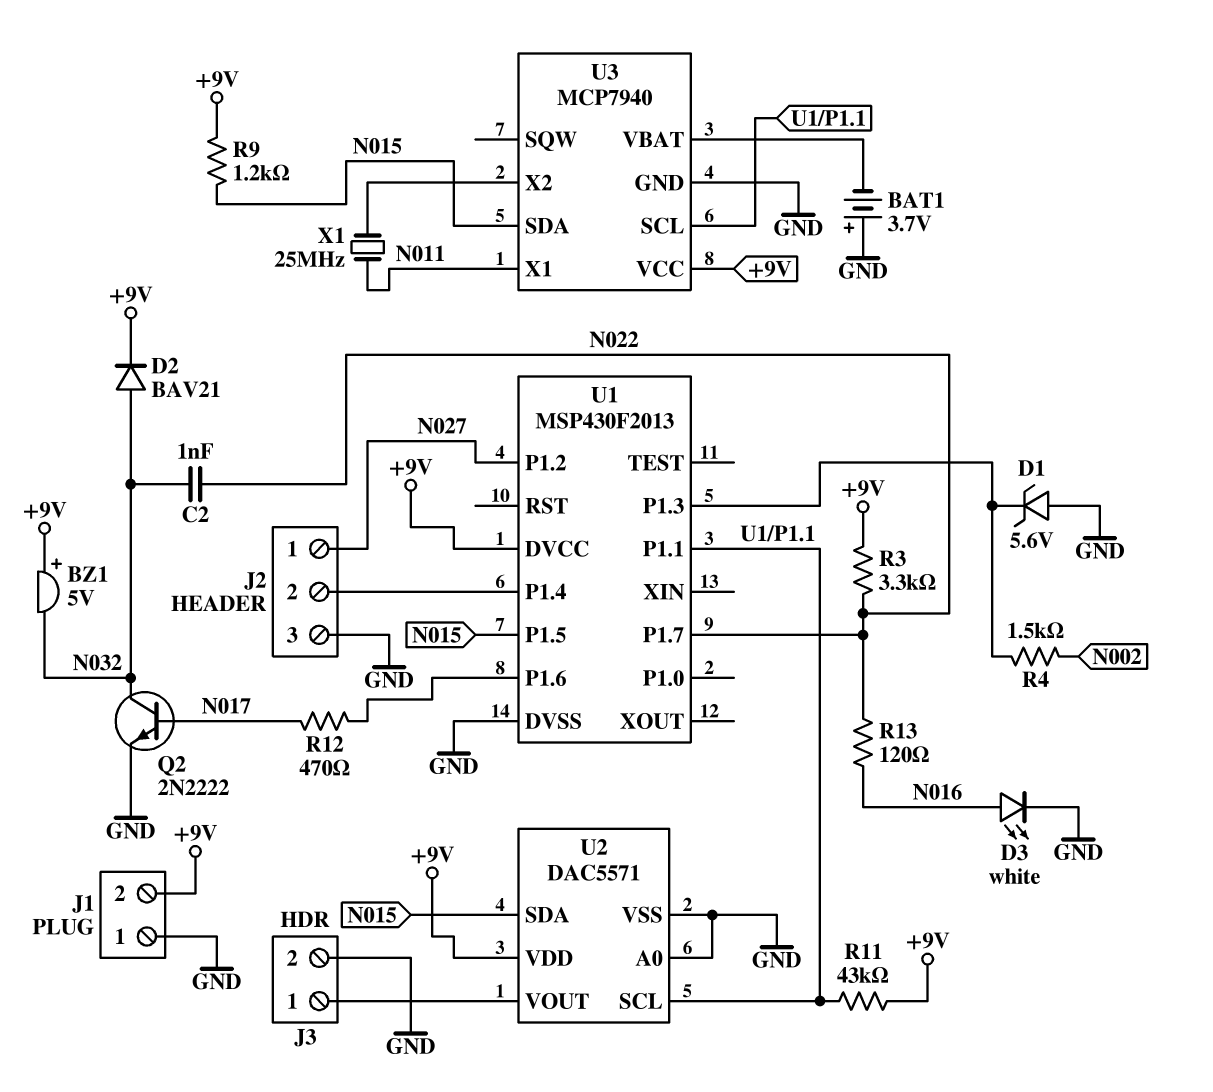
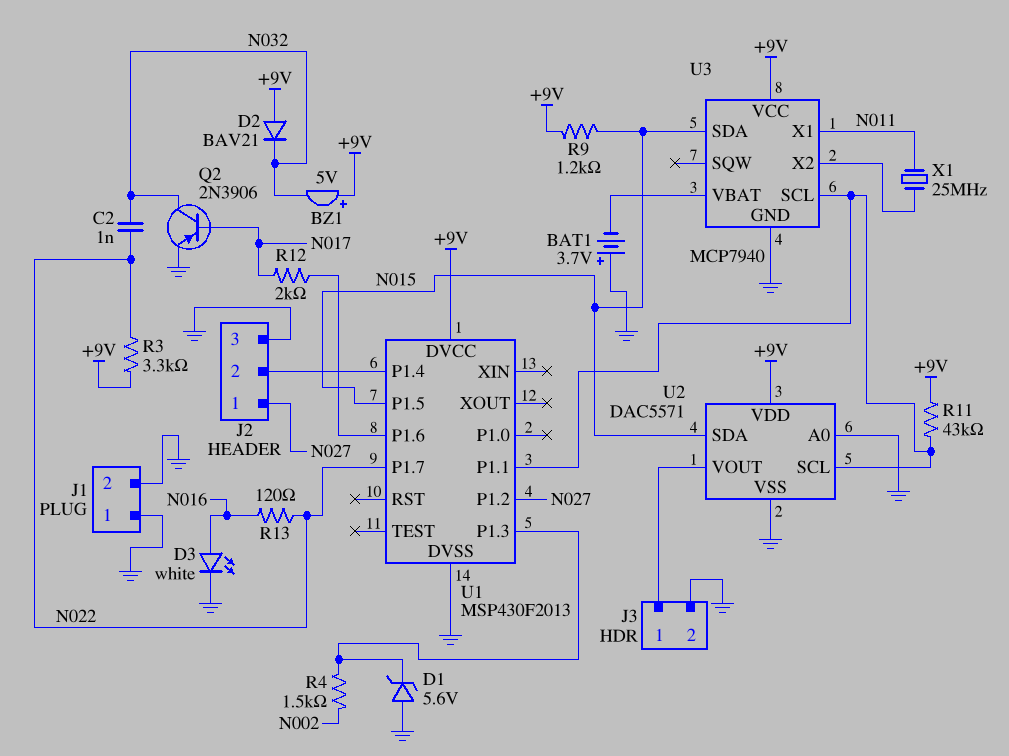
D2: diode BAV21 (A N032, K +9V) -> diode BAV21 (A +9V, K N032)
J1 pin 2: +9V -> GND
Q2: NPN 2N2222 (B N017, C N032, E GND) -> PNP 2N3906 (B N017, C N032, E GND)
R12: 470 (N017, U1/P1.6) -> 2k (N017, U1/P1.6)

